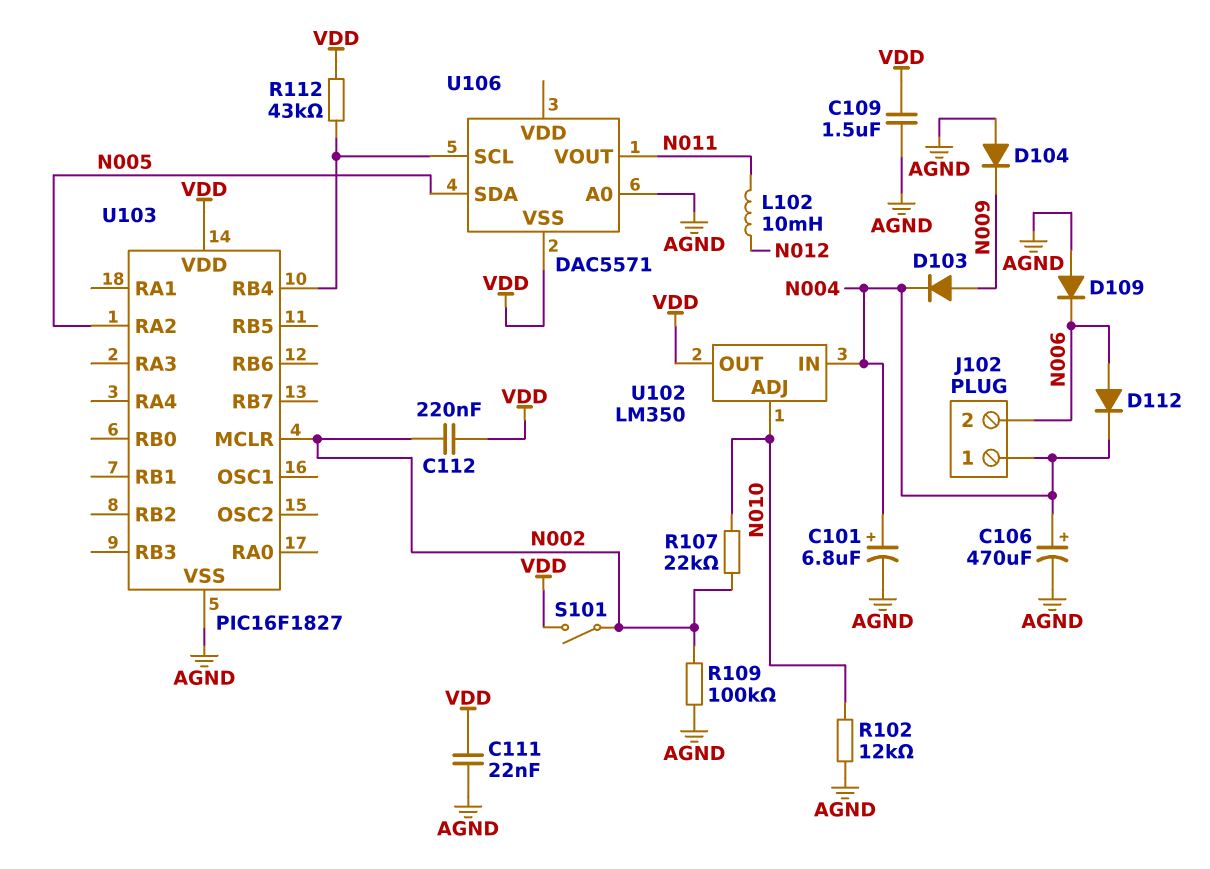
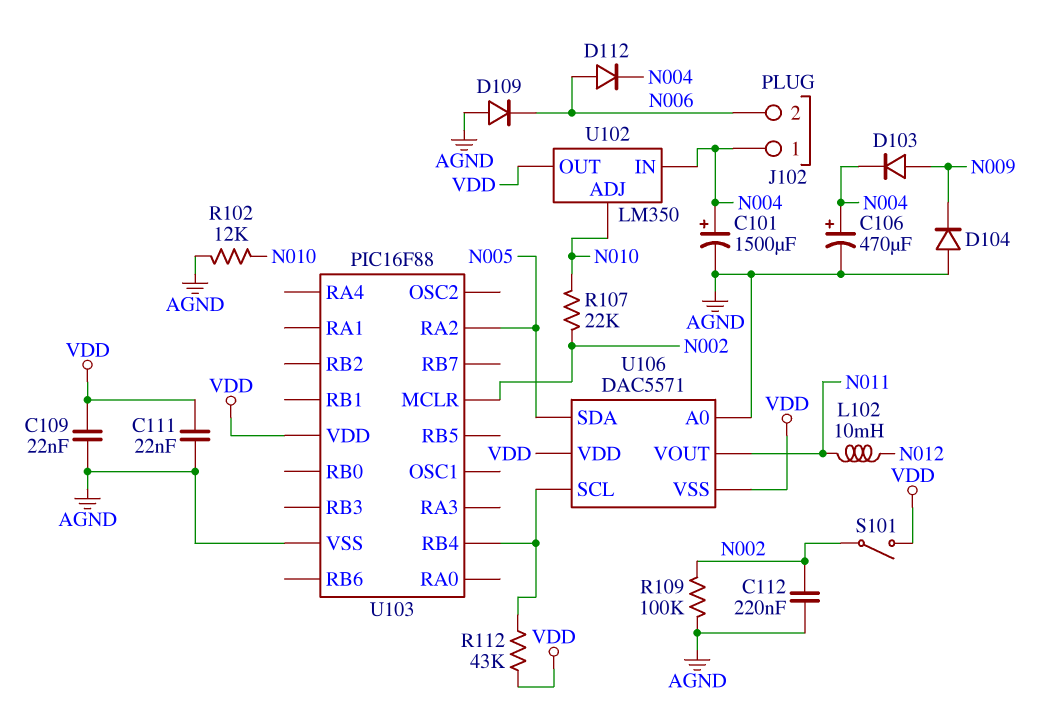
C101: 6.8uF (plus N004, minus AGND) -> 1500uF (plus N004, minus AGND)
C109: 1.5uF (AGND, VDD) -> 22nF (AGND, VDD)
C112: 220nF (N002, VDD) -> 220nF (AGND, N002)
U103: PIC16F1827 -> PIC16F88
U106 pin VDD: none -> VDD

